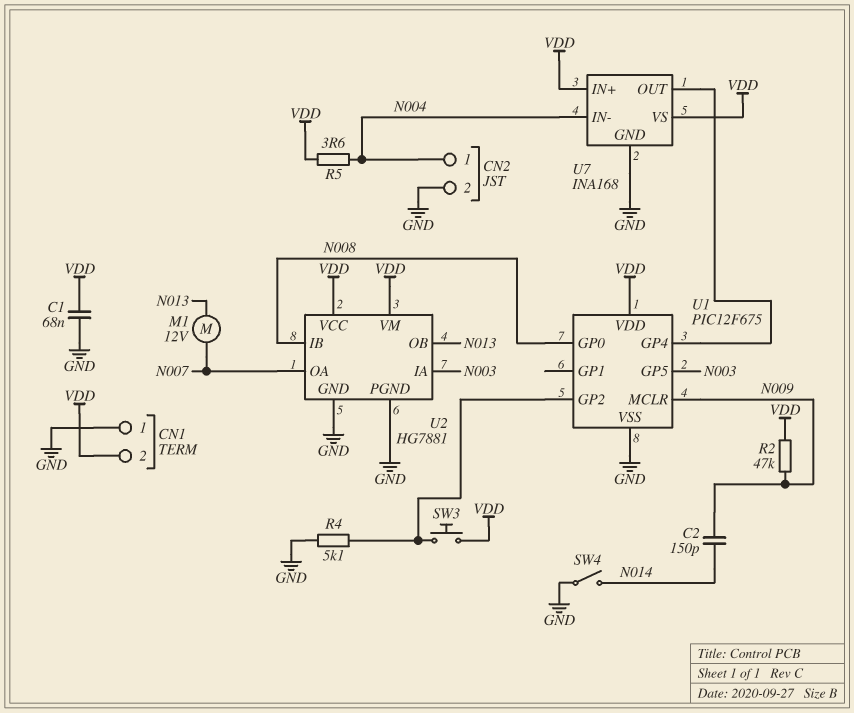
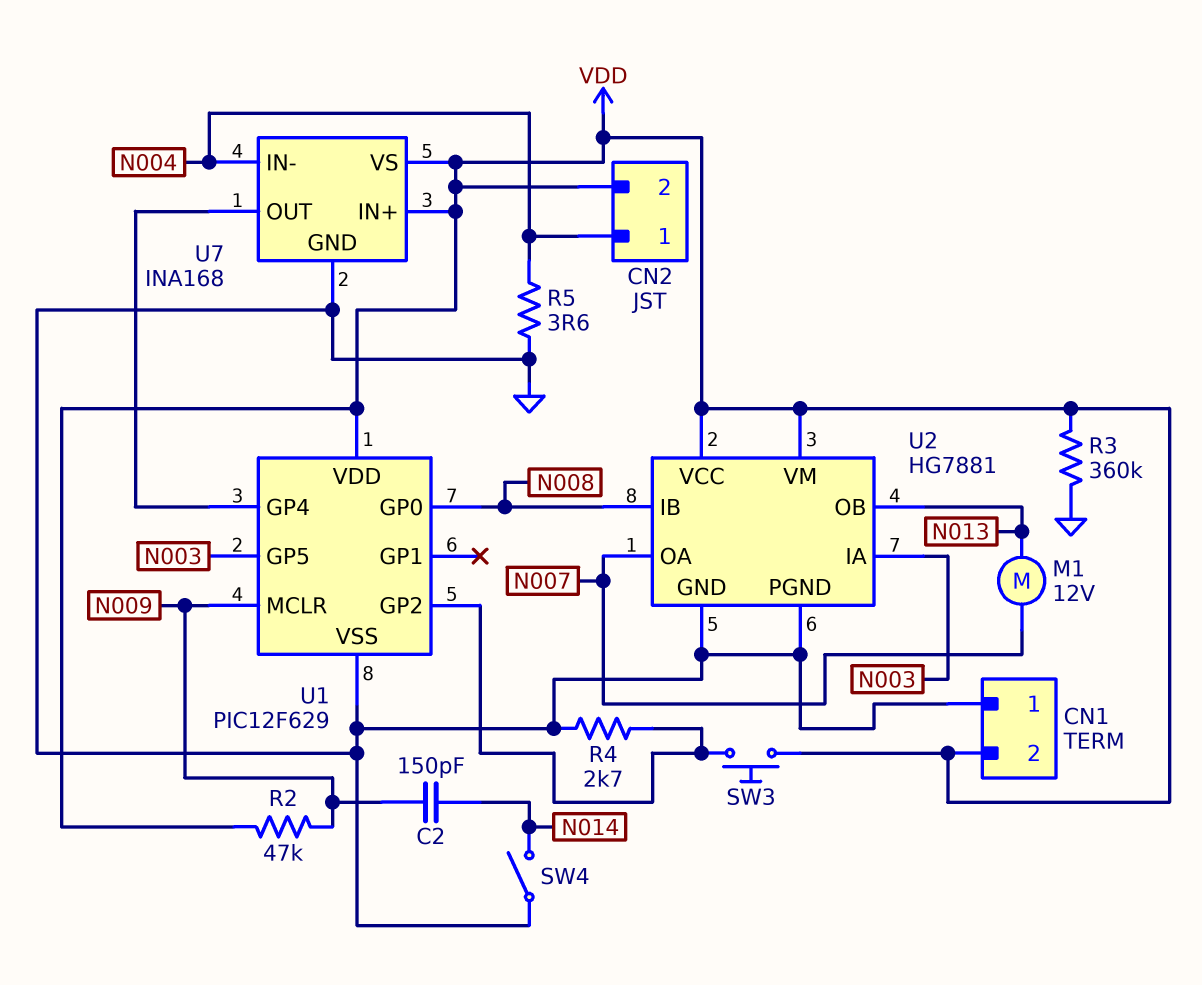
C1: 68nF (GND, VDD) -> none
CN2 pin 2: GND -> VDD
R3: none -> 360k (GND, VDD)
R4: 5.1k (GND, U1/GP2) -> 2.7k (GND, U1/GP2)
R5: 3.6 (N004, VDD) -> 3.6 (GND, N004)
U1: PIC12F675 -> PIC12F629

